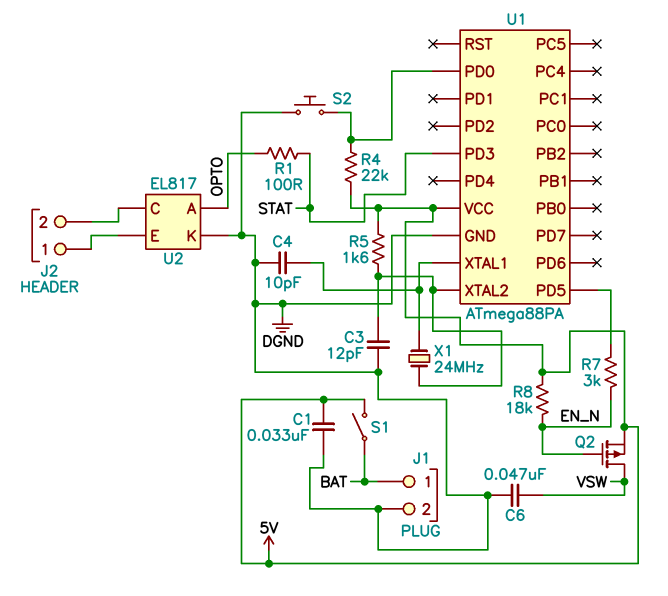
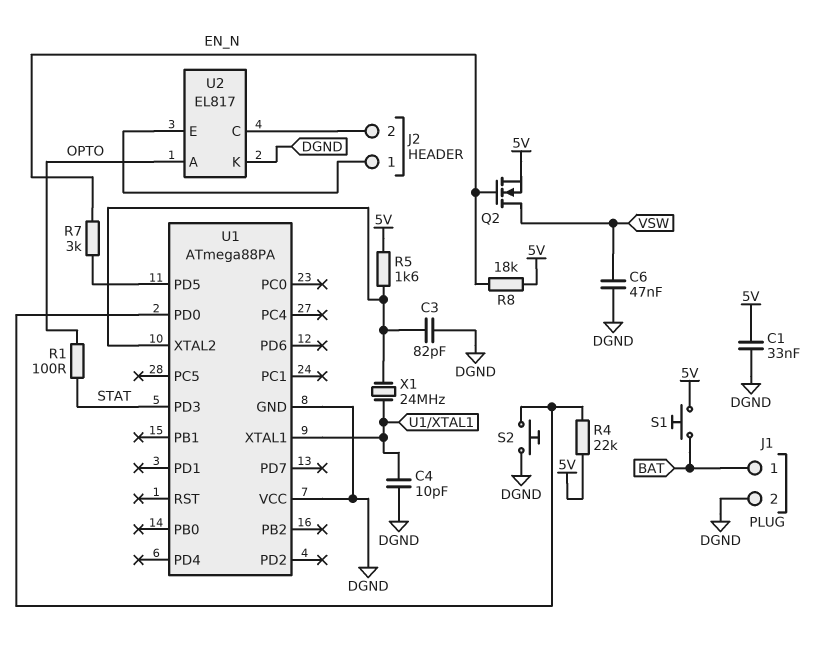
C3: 12pF (DGND, U1/XTAL2) -> 82pF (DGND, U1/XTAL2)
Q2: PMOS (G EN_N, D VSW, S 5V) -> NMOS (G EN_N, D VSW, S 5V)
S1: switch (5V, BAT) -> button (5V, BAT)
U1 pin VCC: 5V -> DGND

